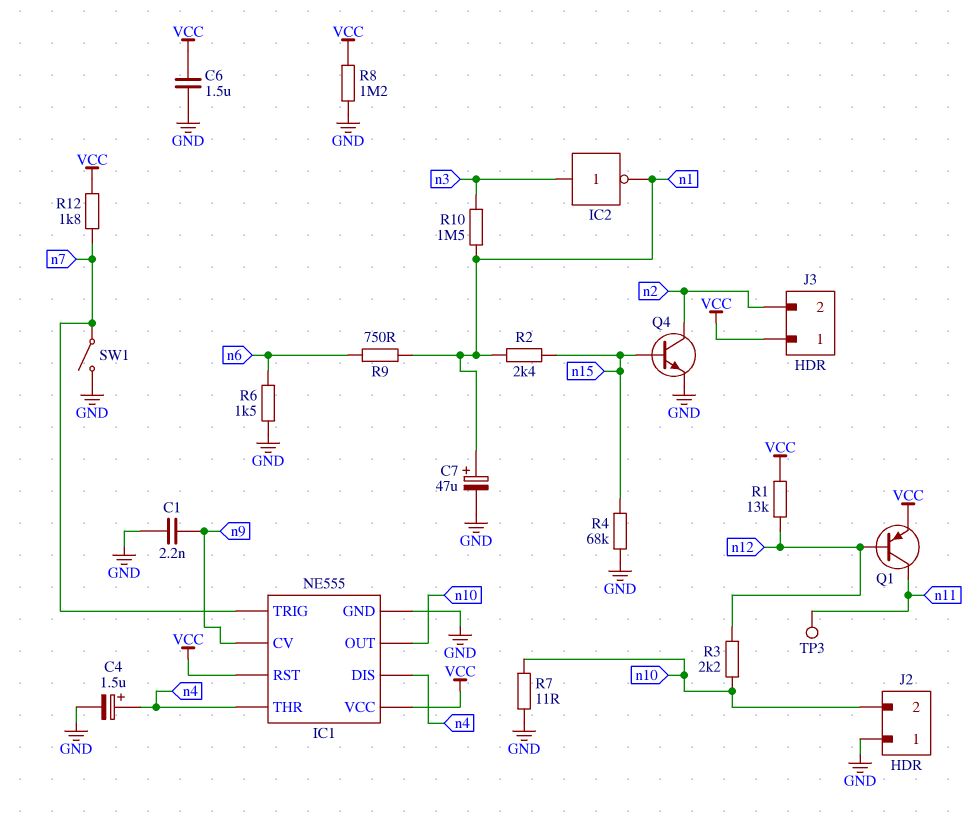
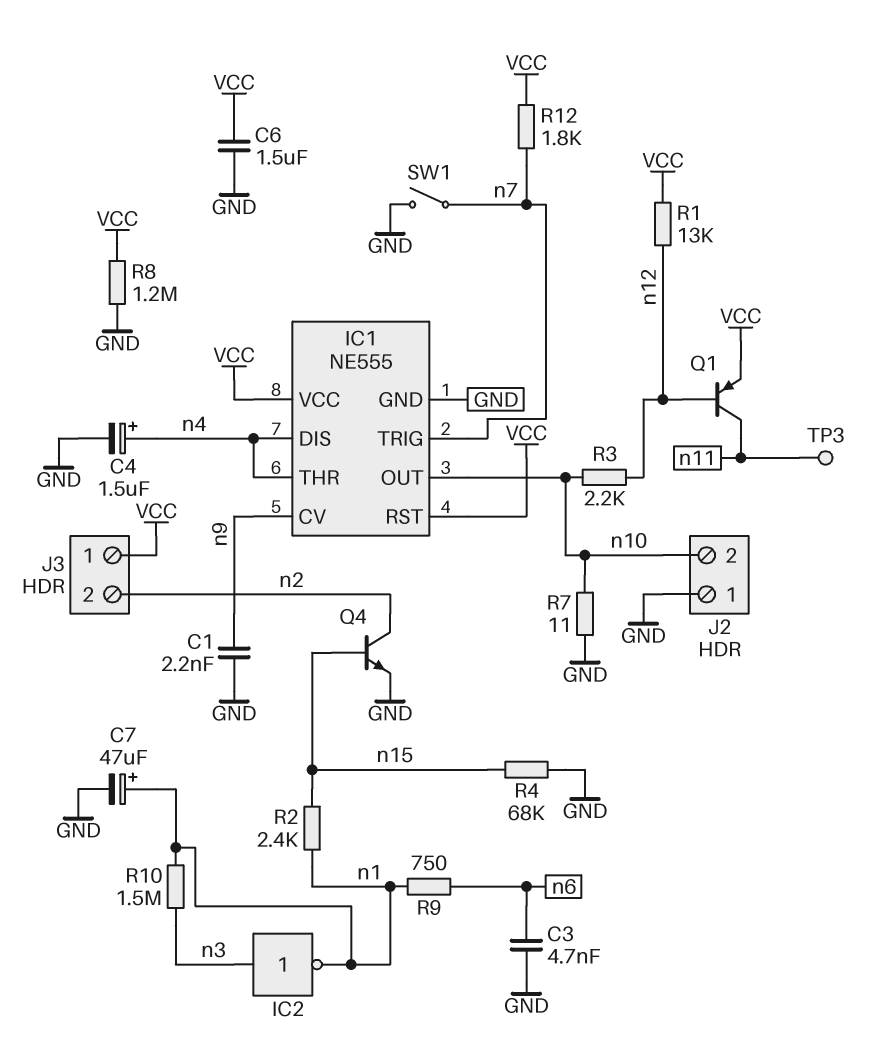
C3: none -> 4.7nF (GND, n6)
R6: 1.5k (GND, n6) -> none

